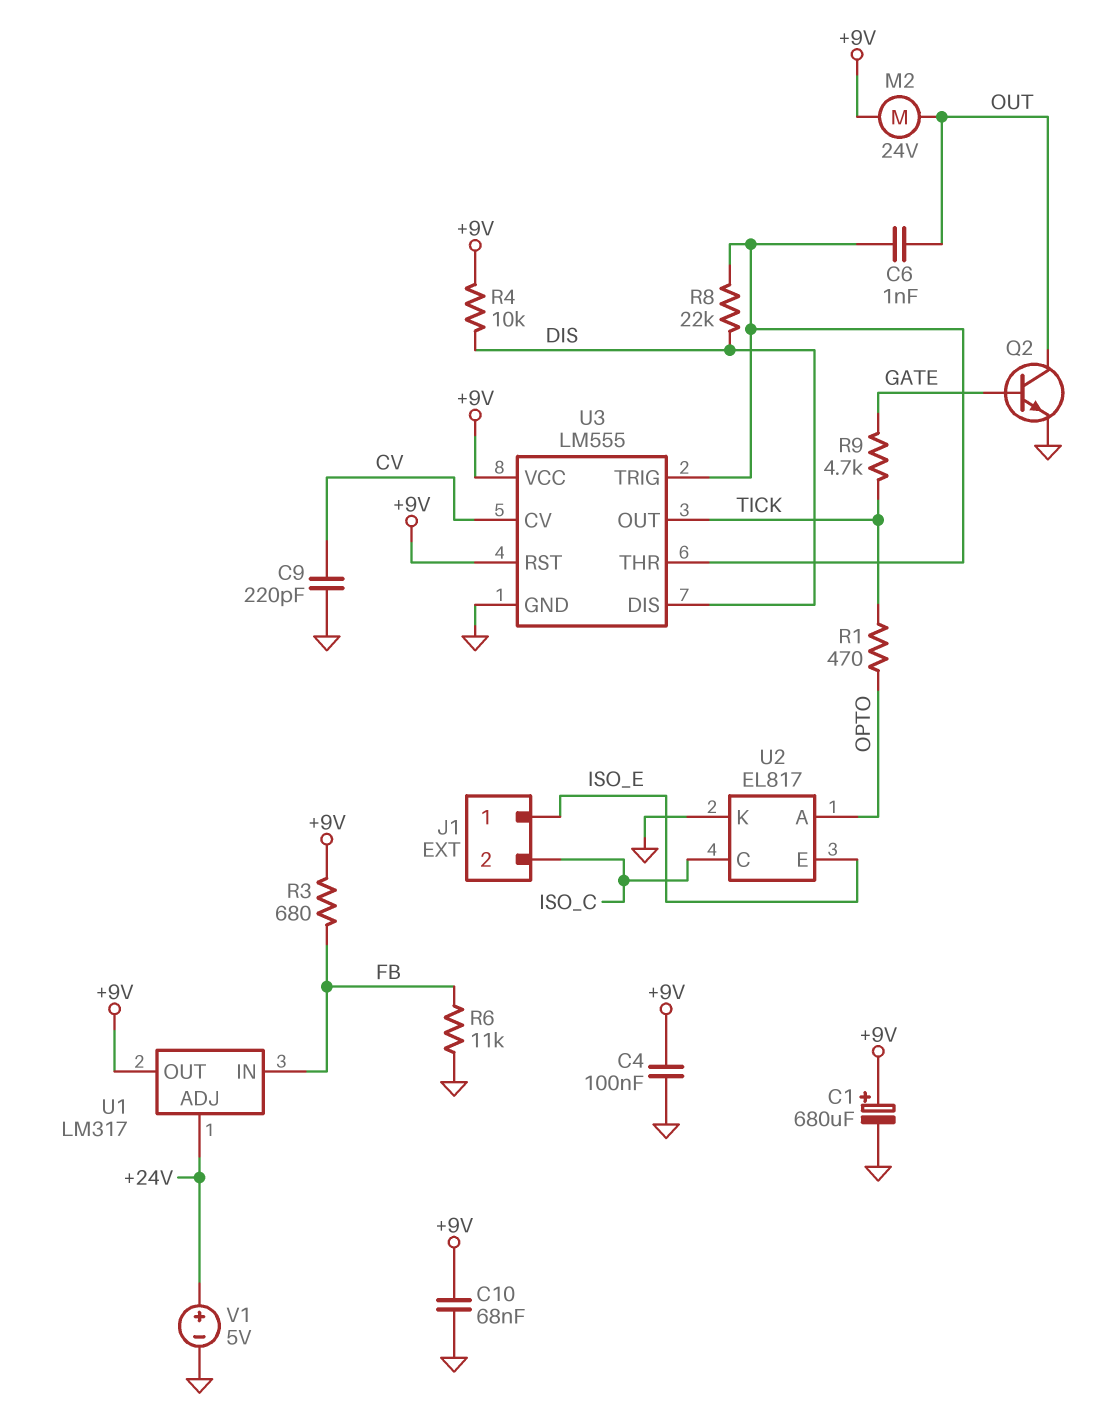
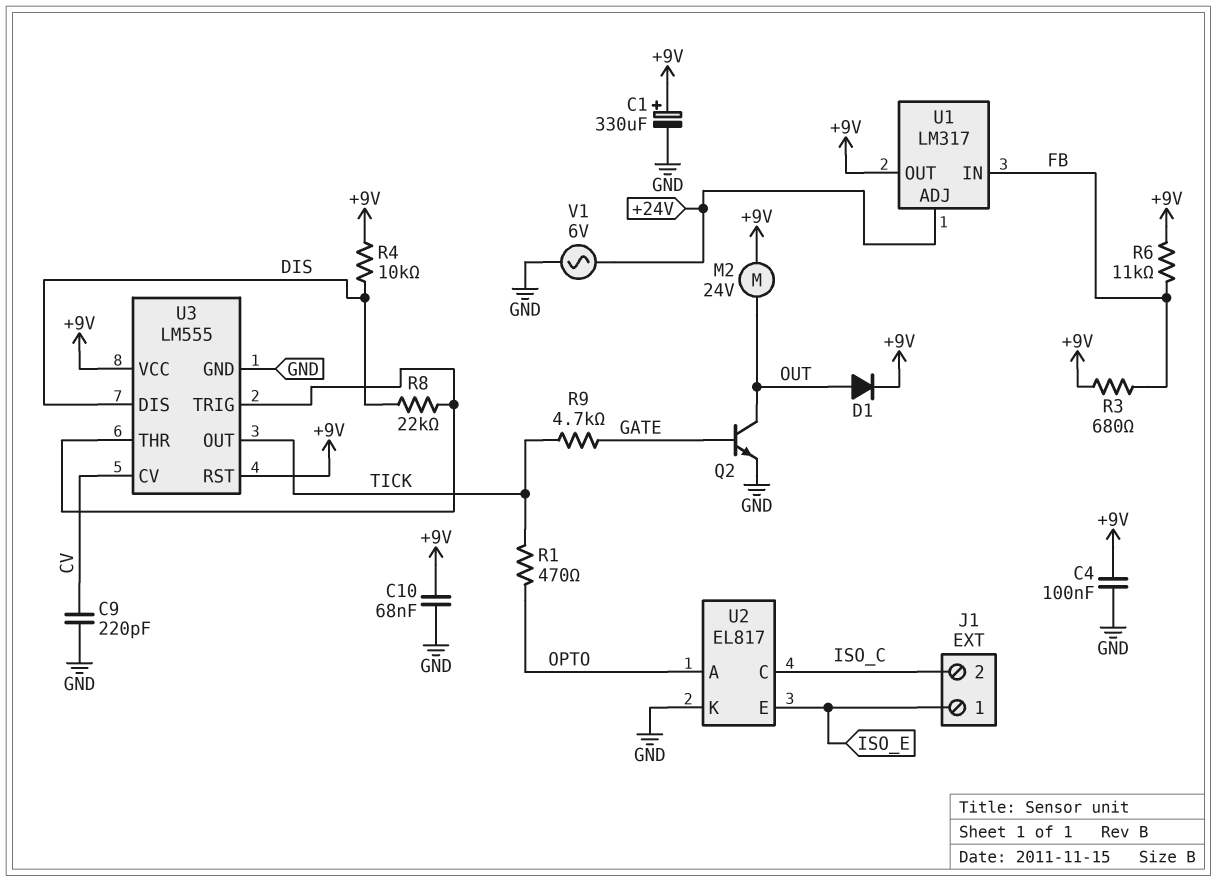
C1: 680uF (plus +9V, minus GND) -> 330uF (plus +9V, minus GND)
C6: 1nF (OUT, U3/THR) -> none
D1: none -> diode (A OUT, K +9V)
R6: 11k (FB, GND) -> 11k (+9V, FB)
V1: 5V (plus +24V, minus GND) -> AC 6V (+24V, GND)

